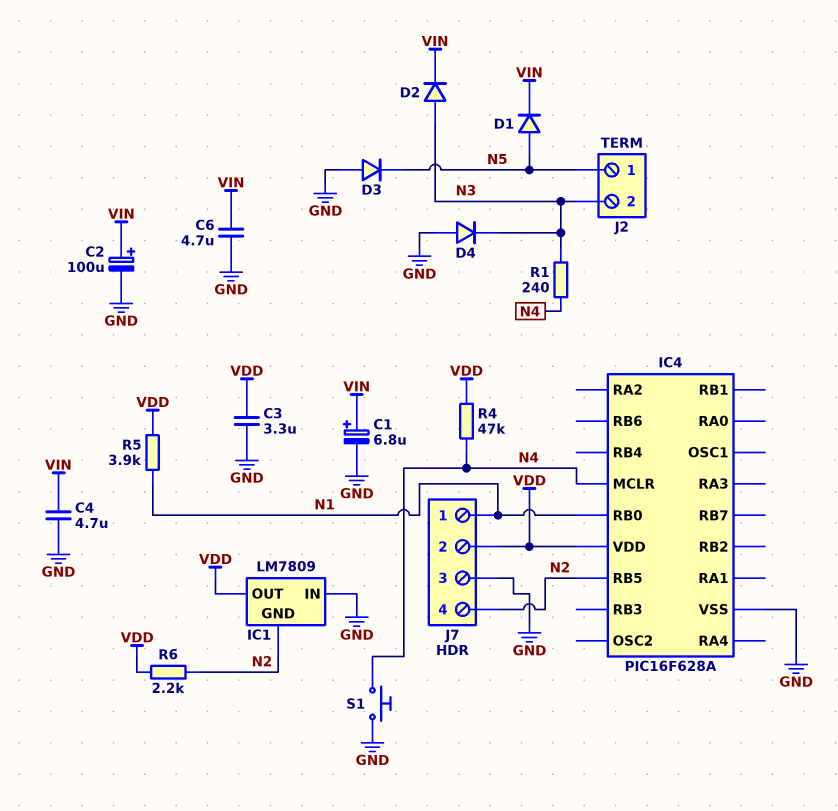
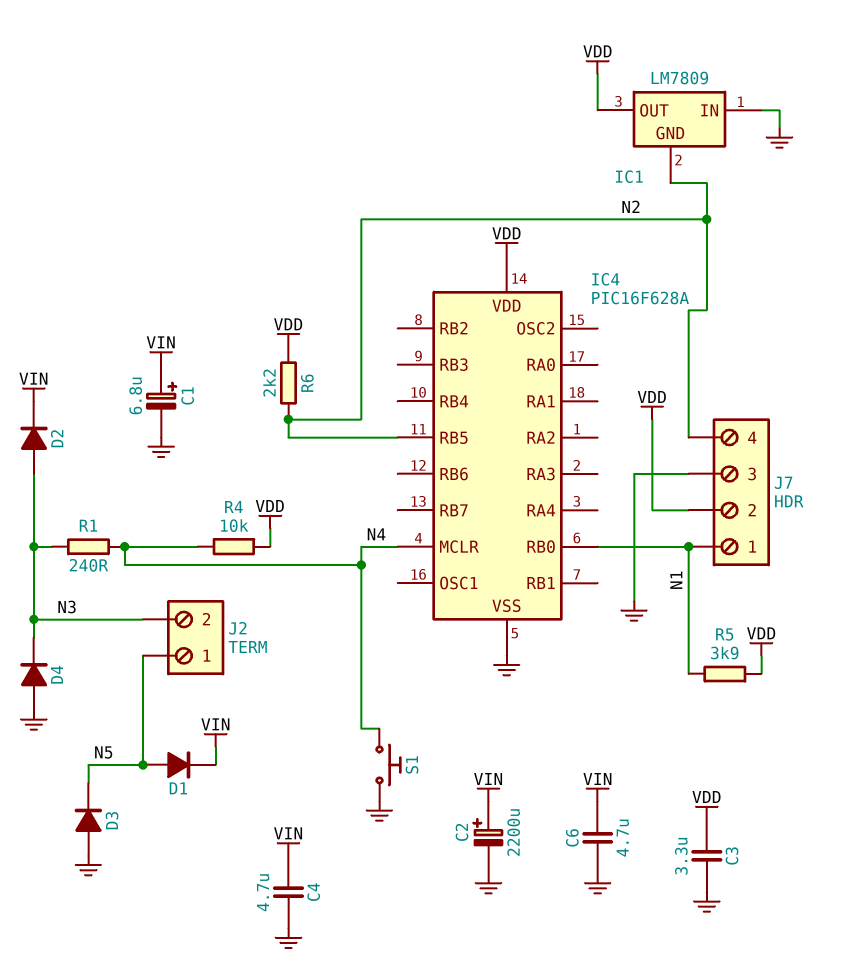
C2: 100uF (plus VIN, minus GND) -> 2200uF (plus VIN, minus GND)
R4: 47k (N4, VDD) -> 10k (N4, VDD)

